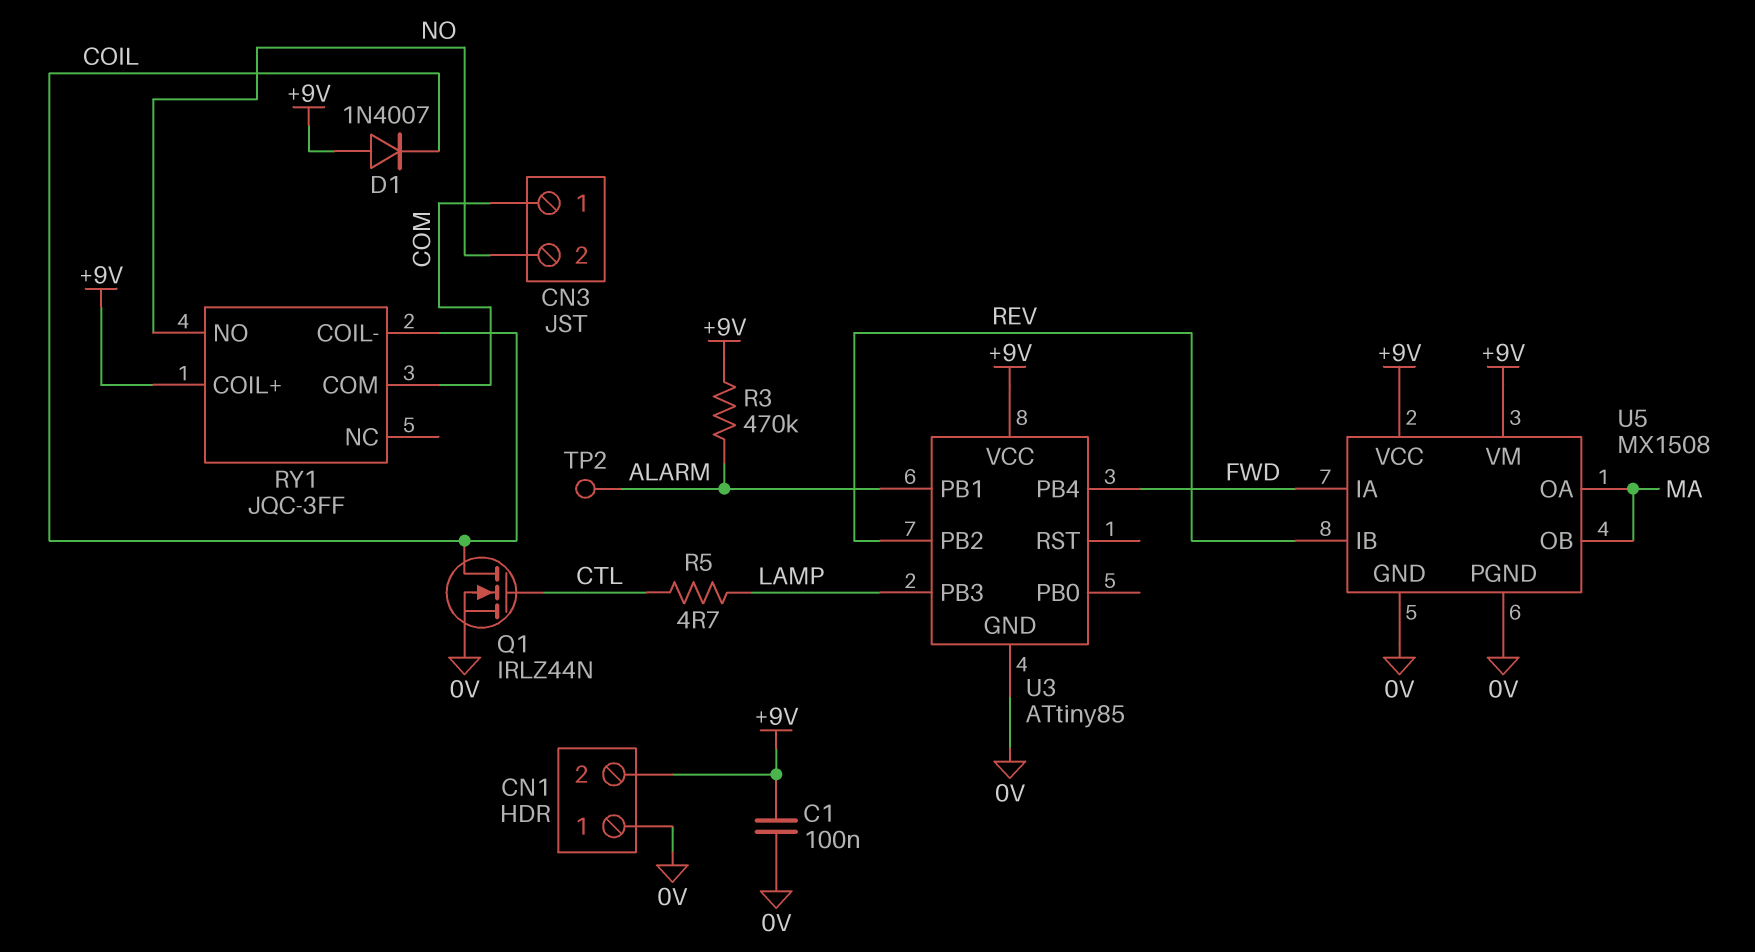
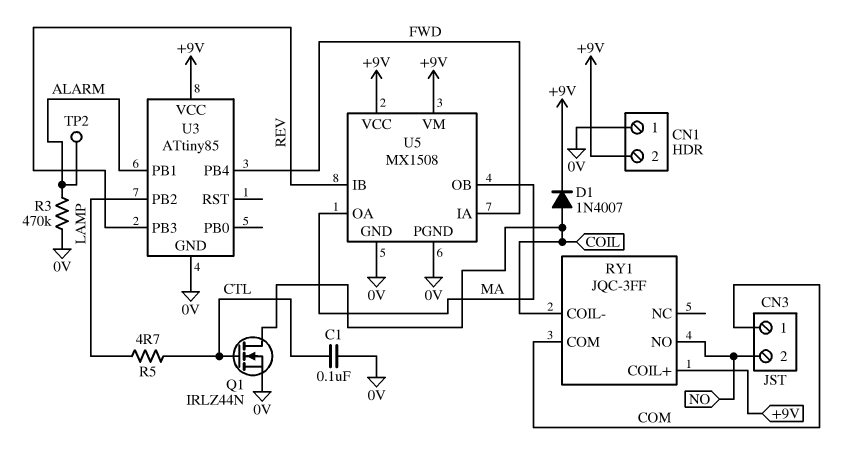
C1: 100nF (+9V, 0V) -> 100nF (0V, CTL)
D1: diode 1N4007 (A +9V, K COIL) -> diode 1N4007 (A COIL, K +9V)
R3: 470k (+9V, ALARM) -> 470k (0V, ALARM)
U3 pin PB2: REV -> LAMP
U3 pin PB3: LAMP -> REV

